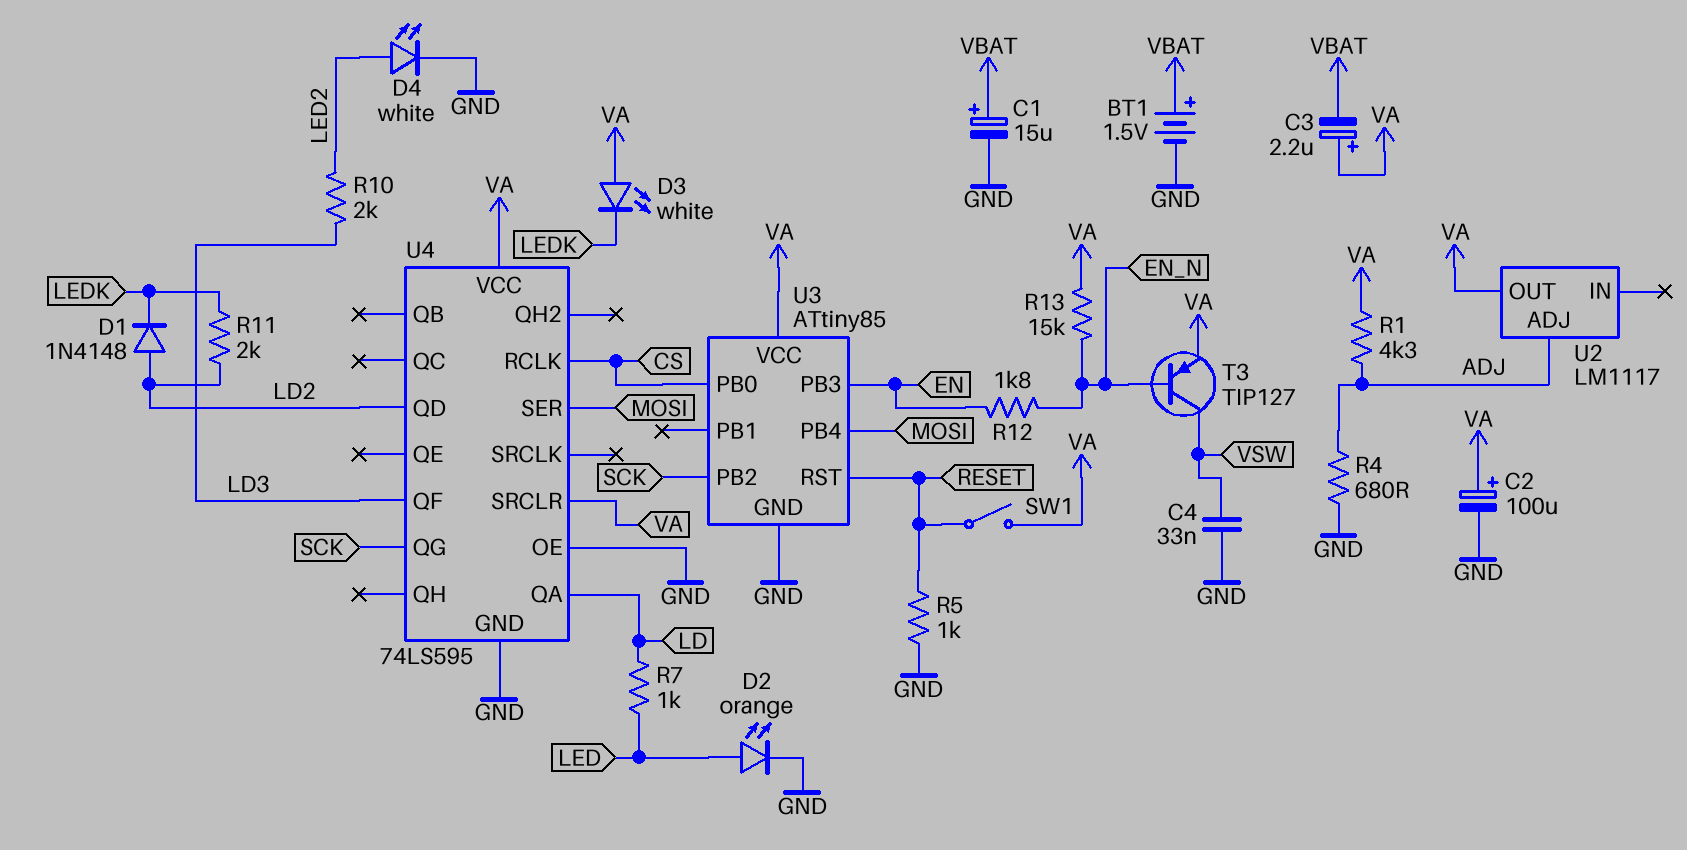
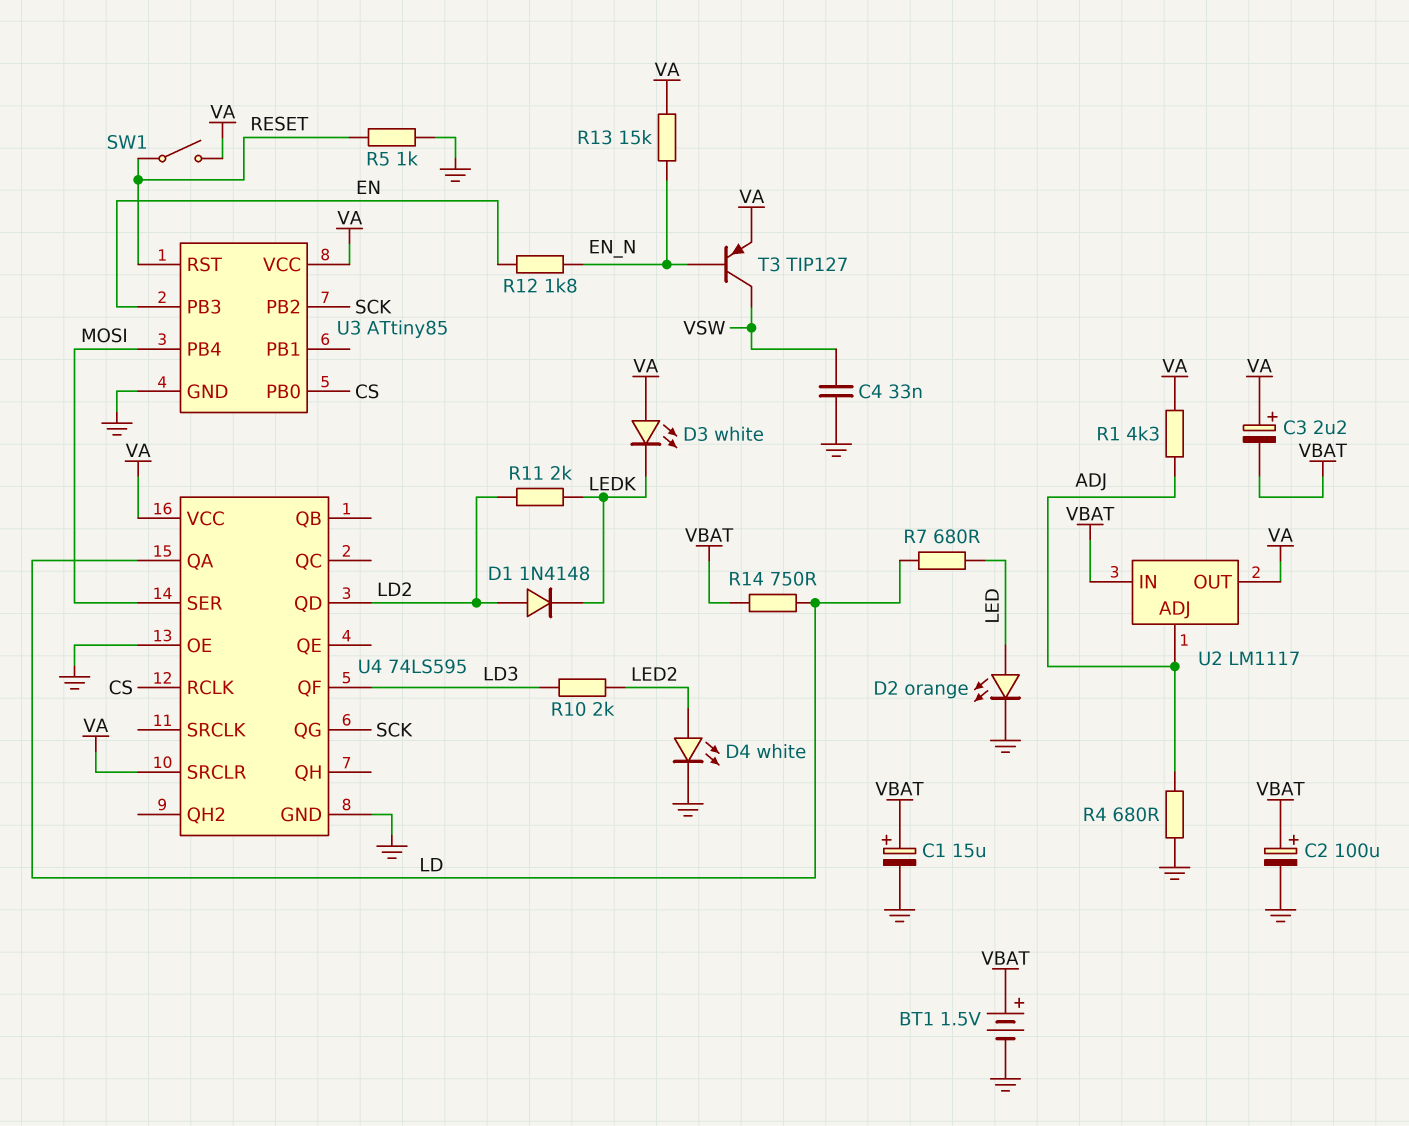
C2: 100uF (plus VA, minus GND) -> 100uF (plus VBAT, minus GND)
R7: 1k (LD, LED) -> 680 (LD, LED)
R14: none -> 750 (LD, VBAT)
U2 pin IN: none -> VBAT

